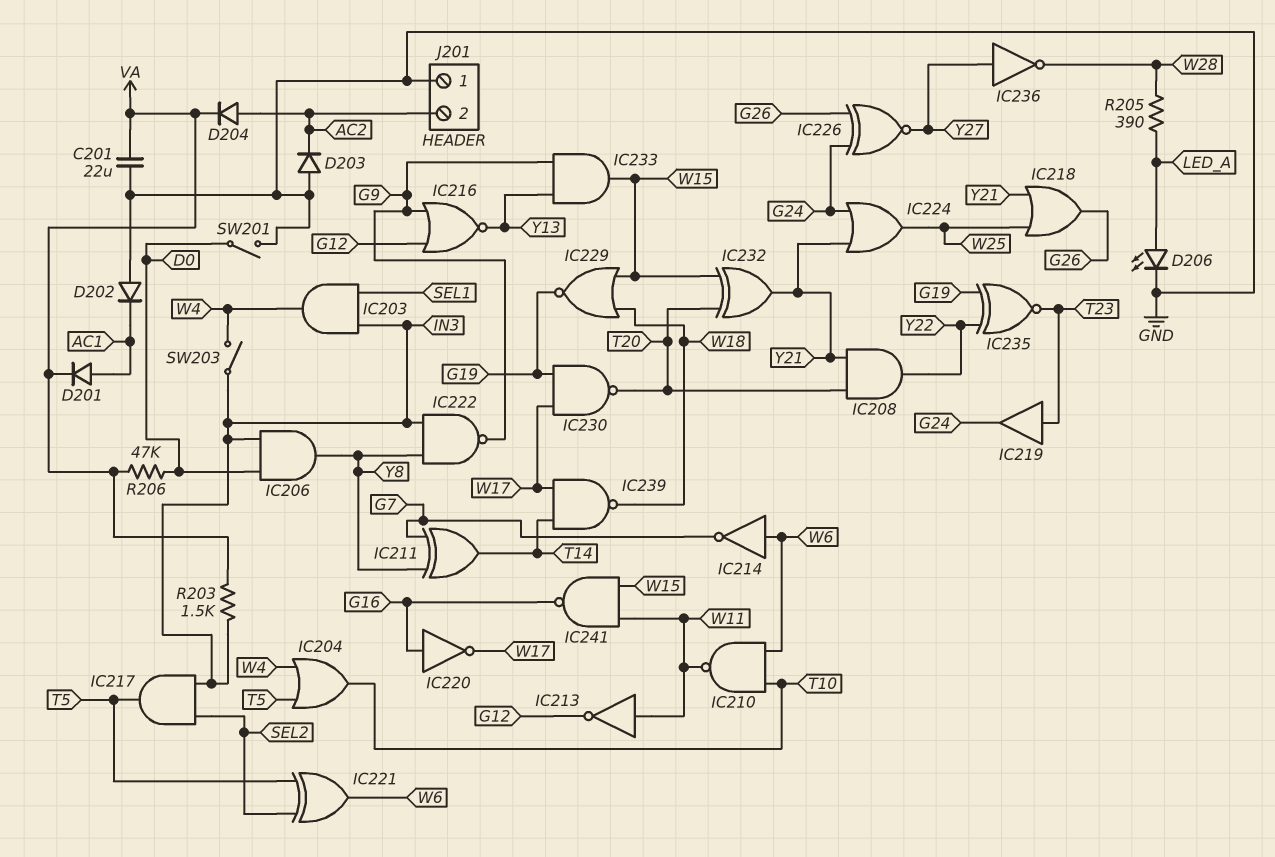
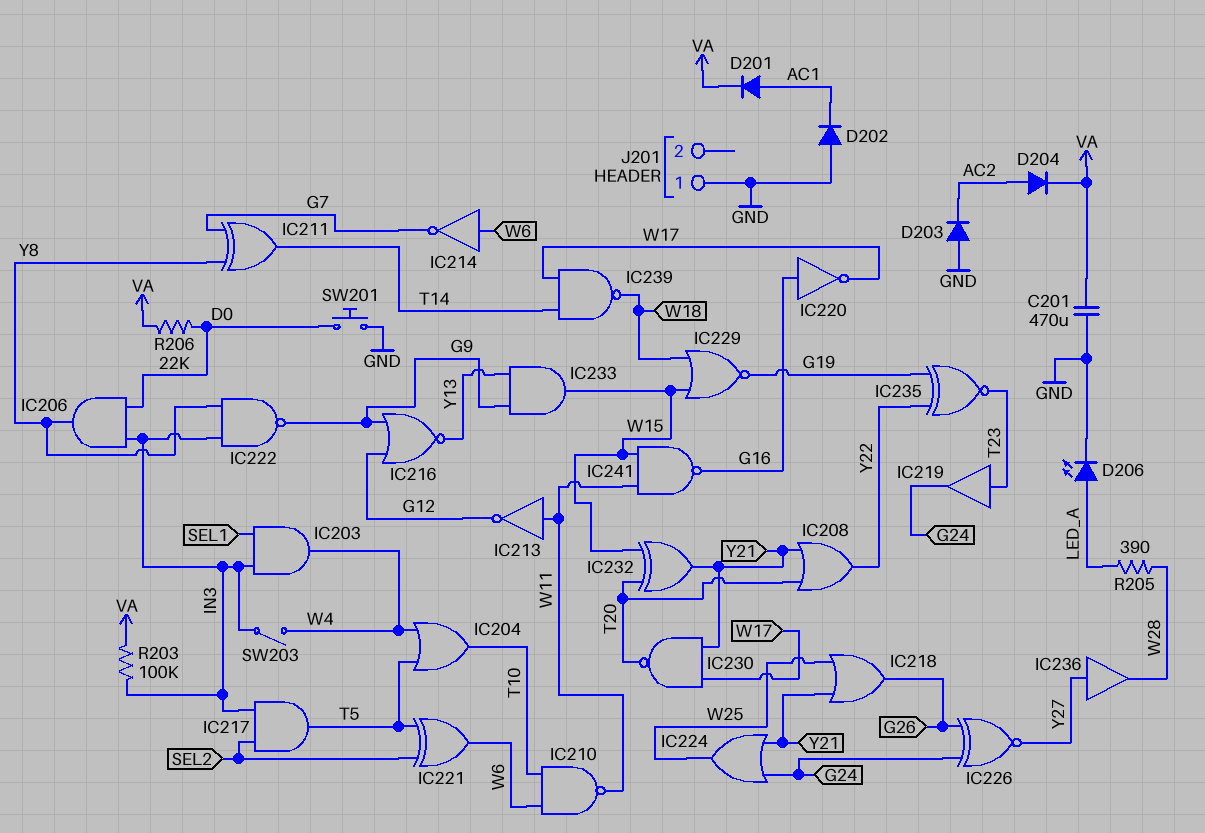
C201: 22uF (GND, VA) -> 470uF (GND, VA)
IC208: AND (in T20, in Y21, out Y22) -> OR (in T20, in Y21, out Y22)
IC230: NAND (in G19, in W17, out T20) -> NAND (in W17, in Y21, out T20)
IC236: NOT (in Y27, out W28) -> buffer (in Y27, out W28)
J201 pin 2: AC2 -> none
R203: 1.5k (IN3, VA) -> 100k (IN3, VA)
R206: 47k (D0, VA) -> 22k (D0, VA)
SW201: switch (D0, GND) -> button (D0, GND)

